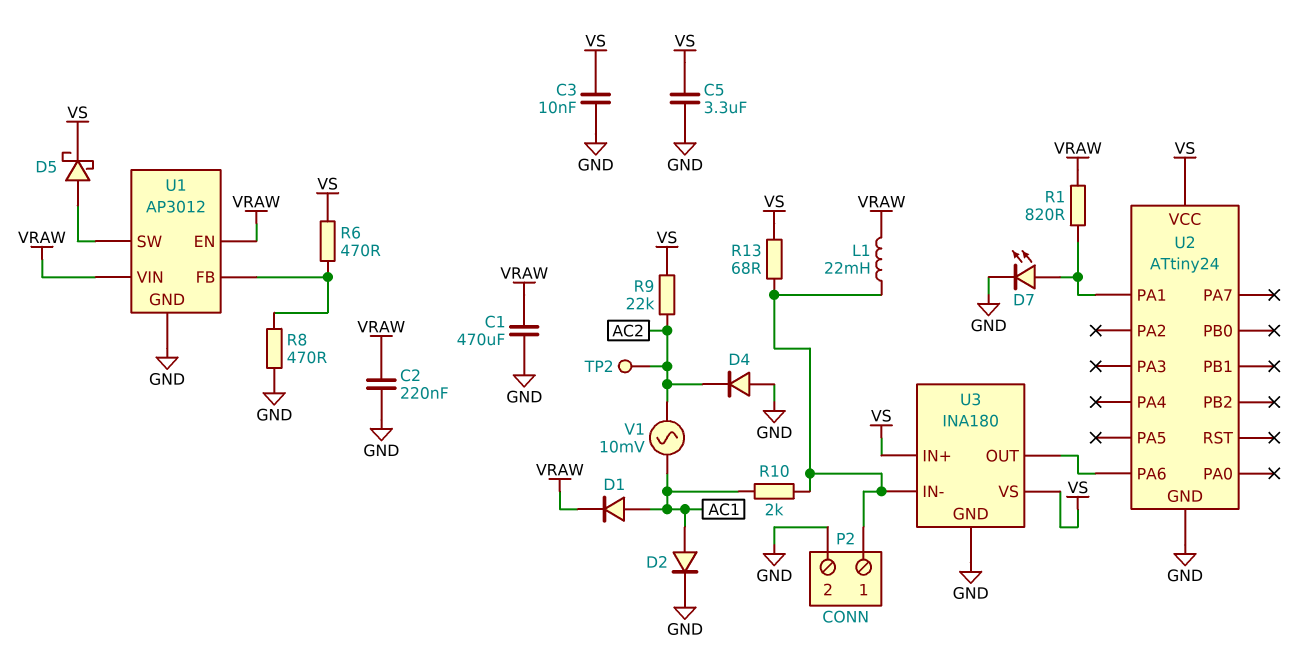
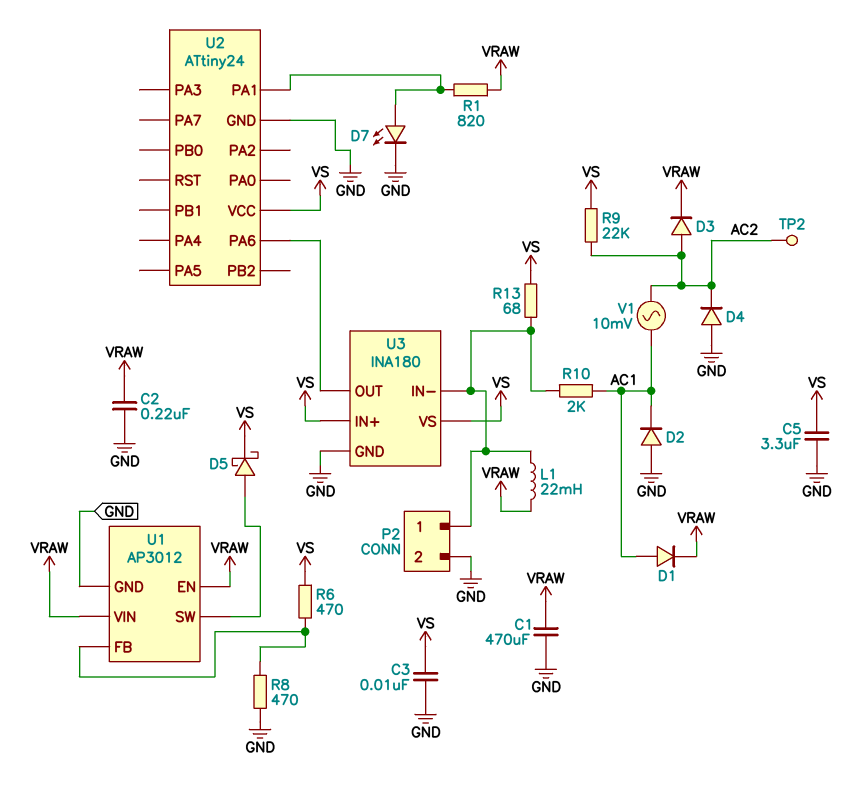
D2: diode (A AC1, K GND) -> diode (A GND, K AC1)
D3: none -> diode (A AC2, K VRAW)

